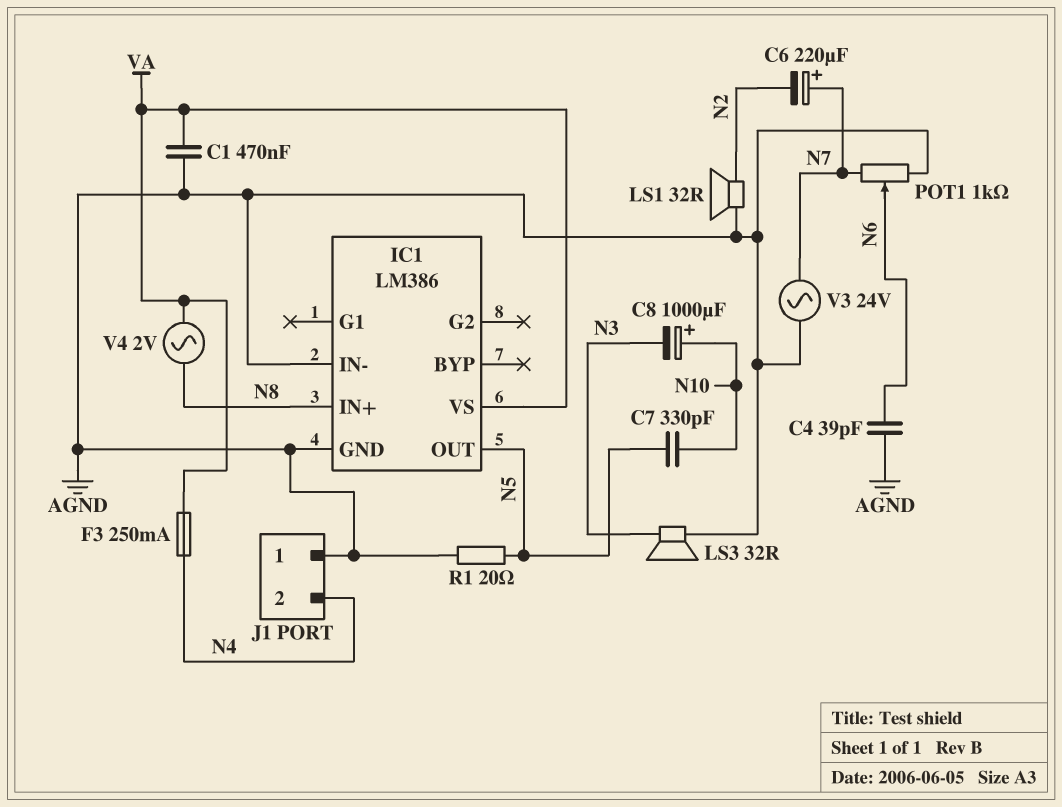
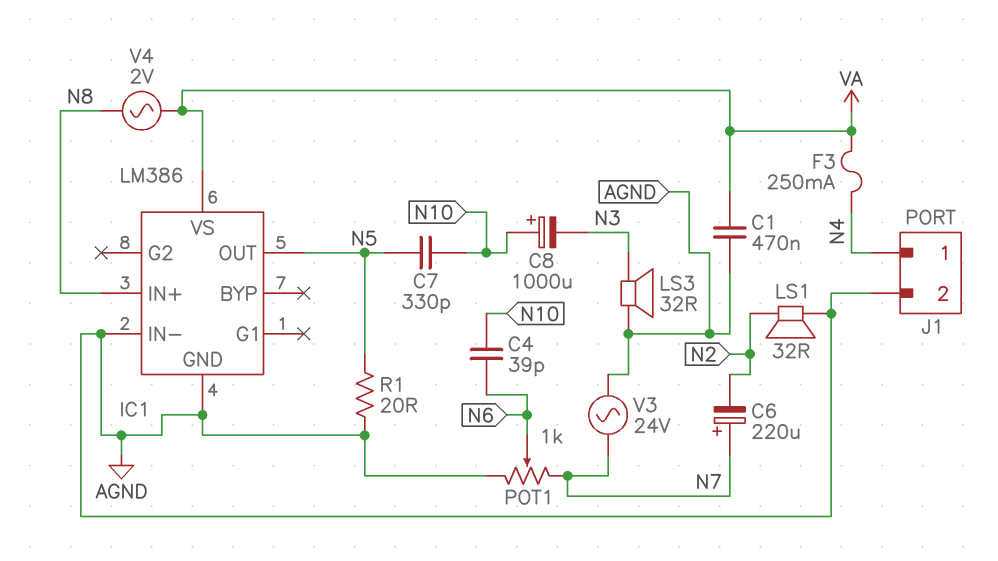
C4: 39pF (AGND, N6) -> 39pF (N6, N10)
J1 pin 1: AGND -> N4
J1 pin 2: N4 -> AGND

